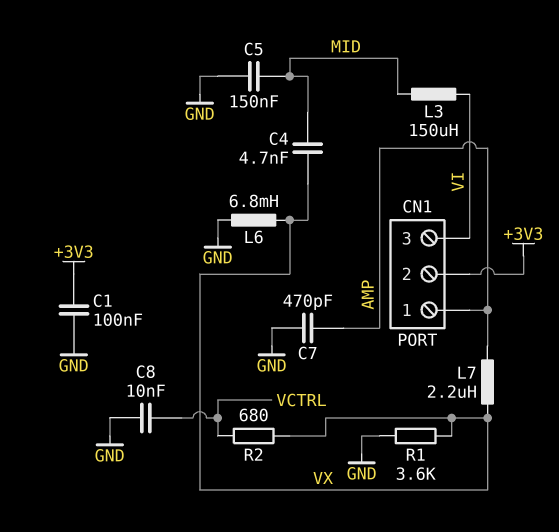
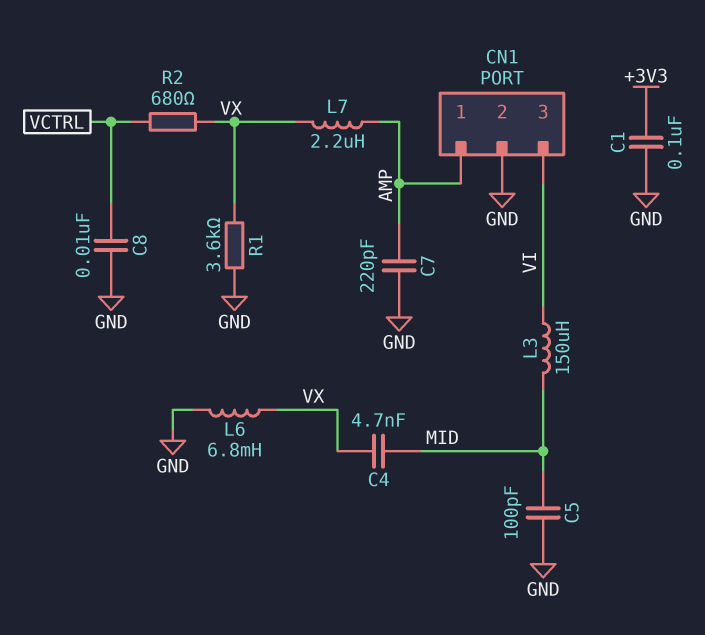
C5: 150nF (GND, MID) -> 100pF (GND, MID)
C7: 470pF (AMP, GND) -> 220pF (AMP, GND)
CN1 pin 2: +3V3 -> GND

